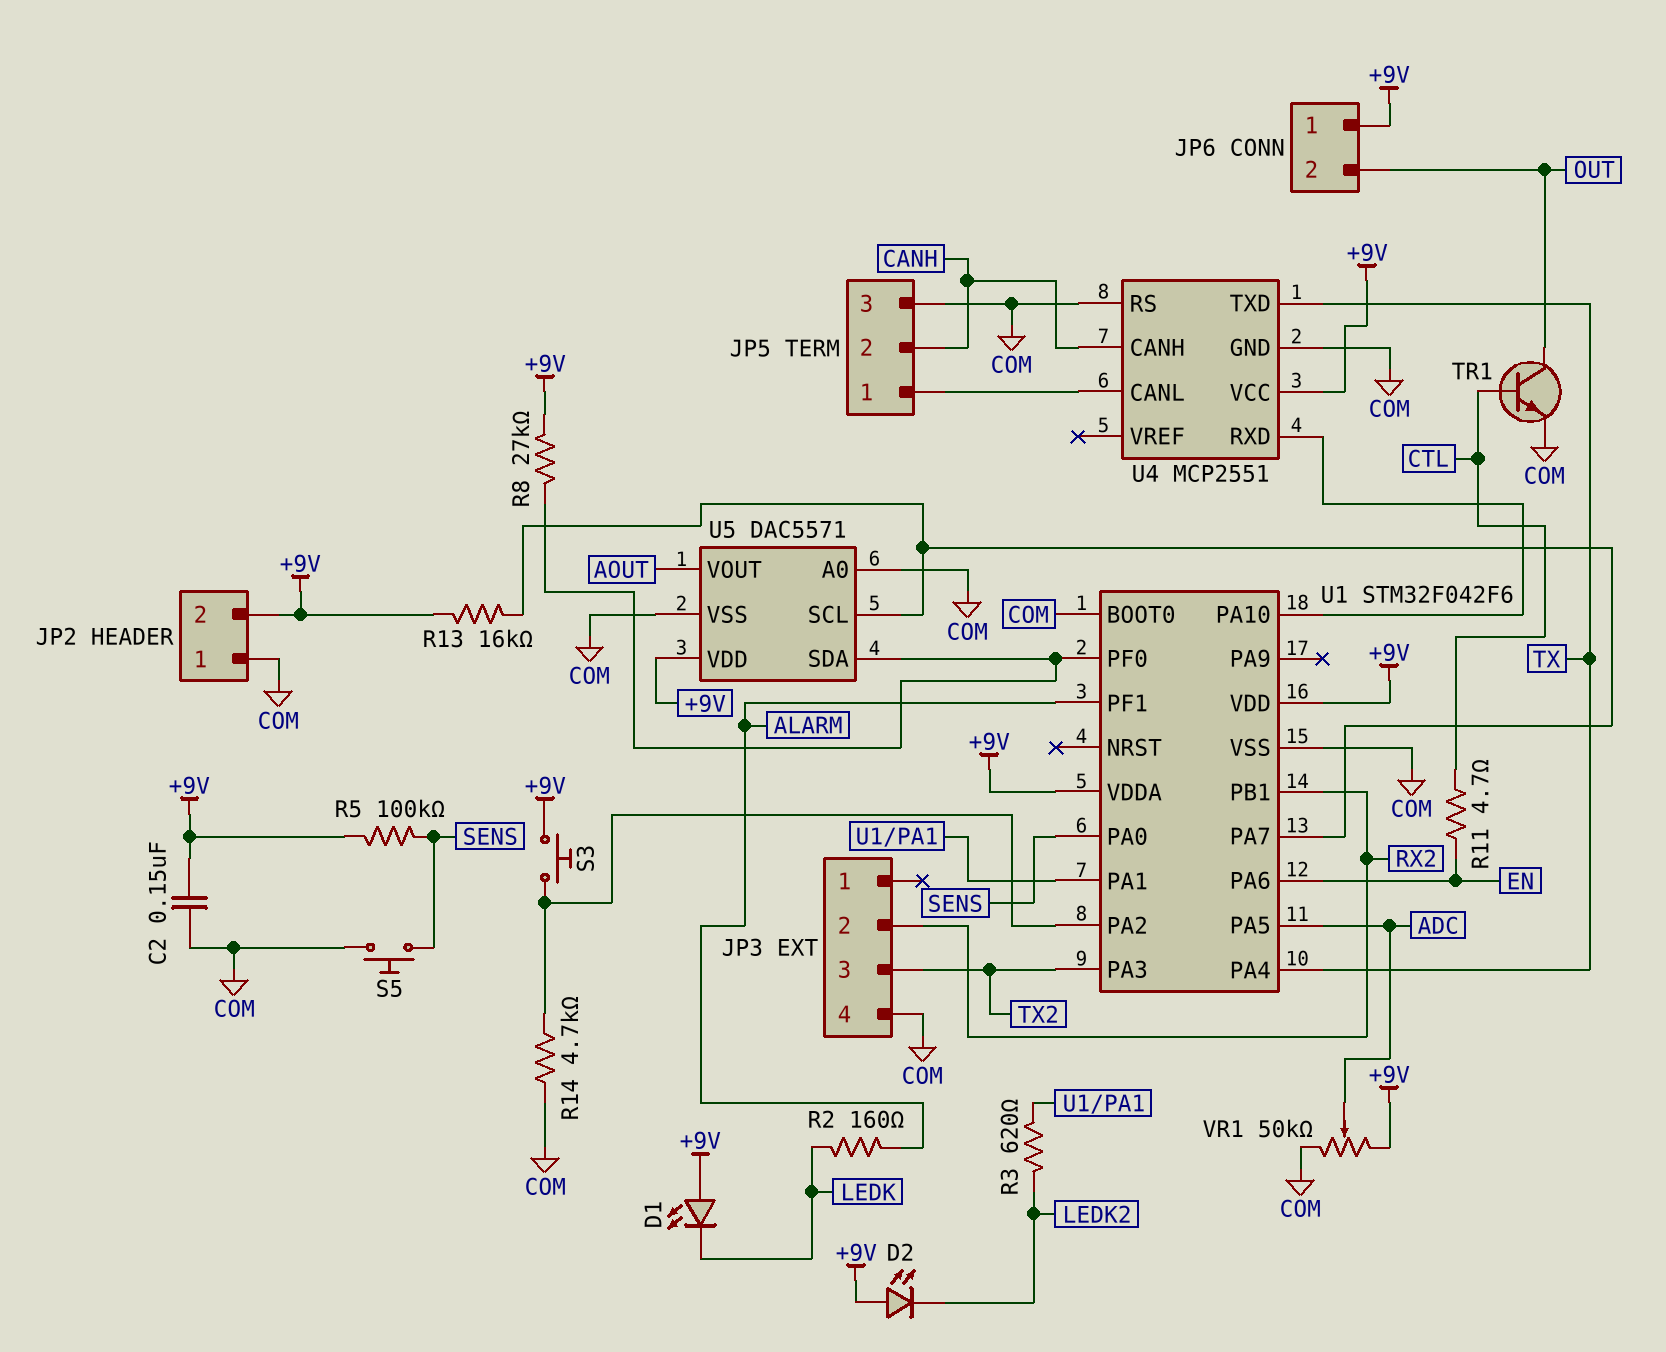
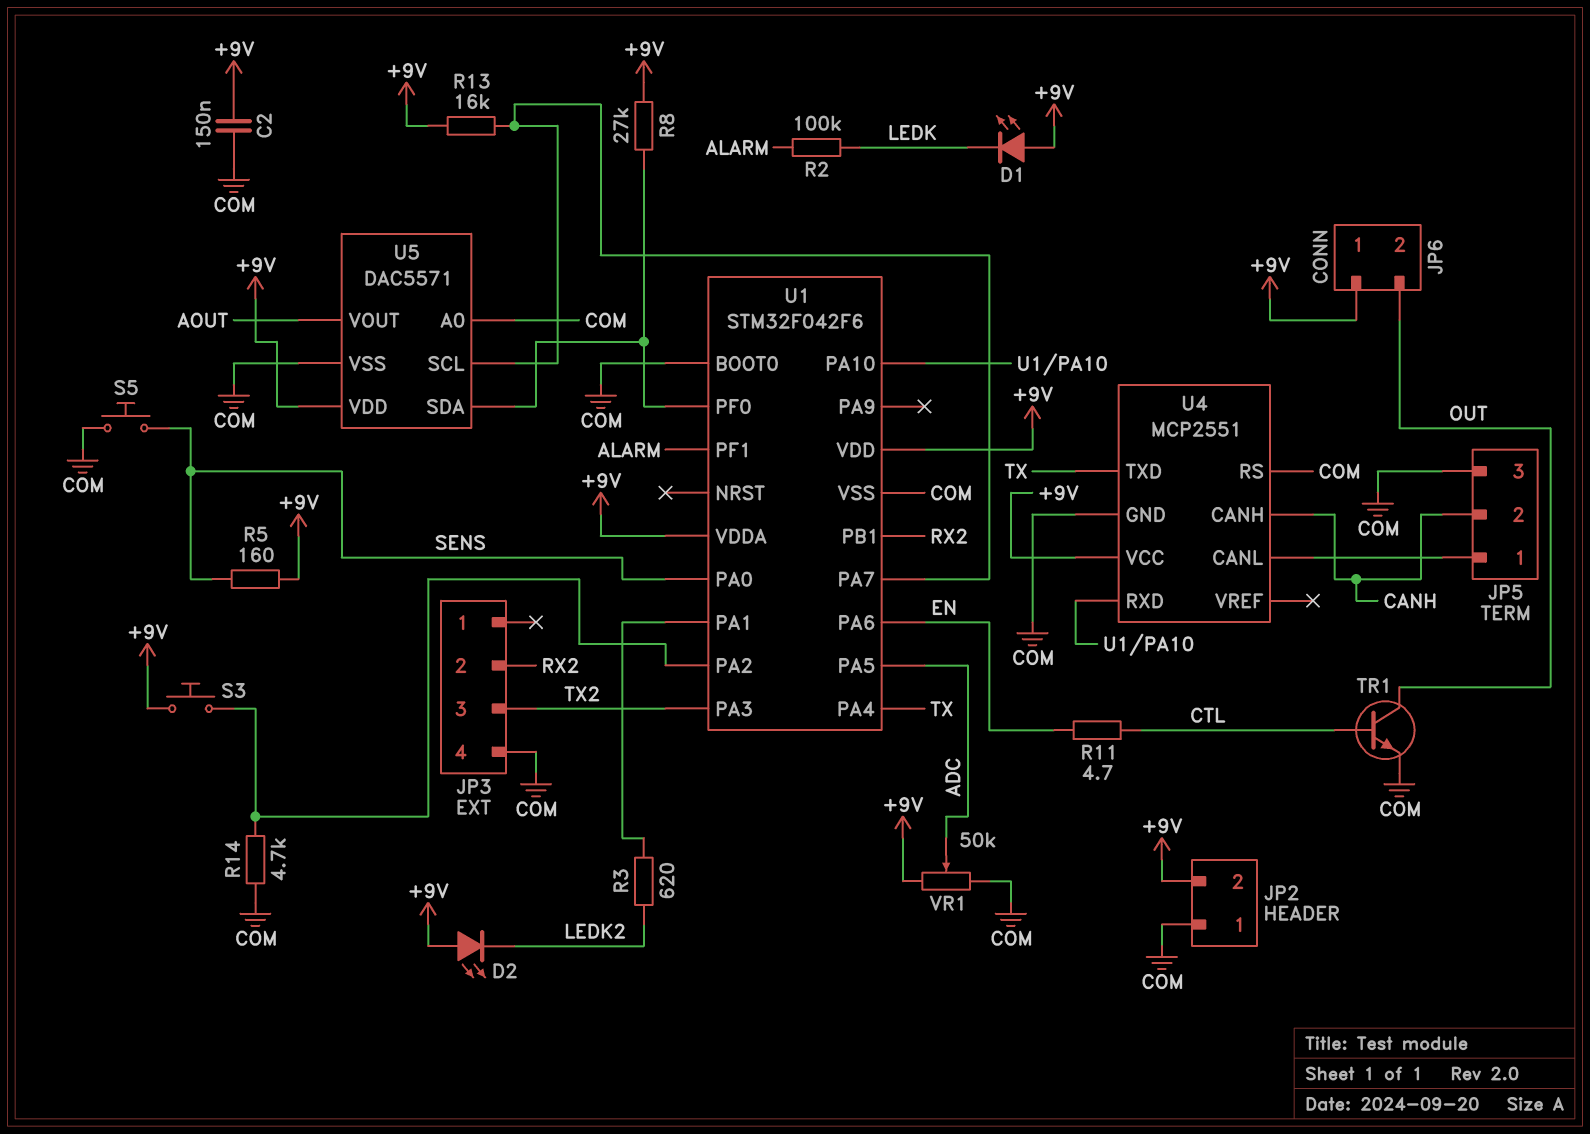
R2: 160 (ALARM, LEDK) -> 100k (ALARM, LEDK)
R5: 100k (+9V, SENS) -> 160 (+9V, SENS)

